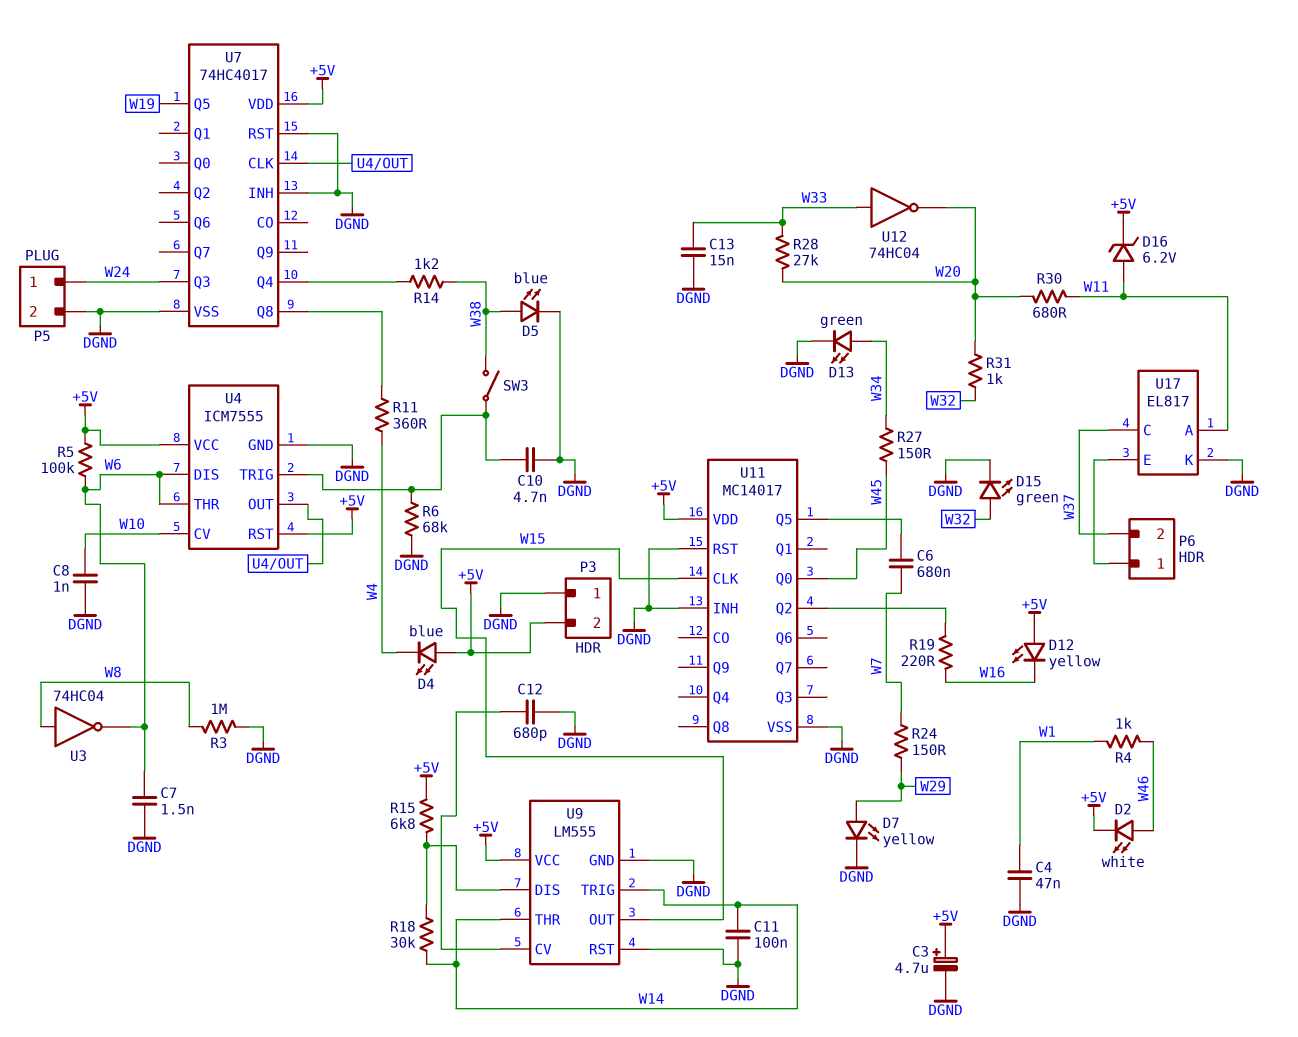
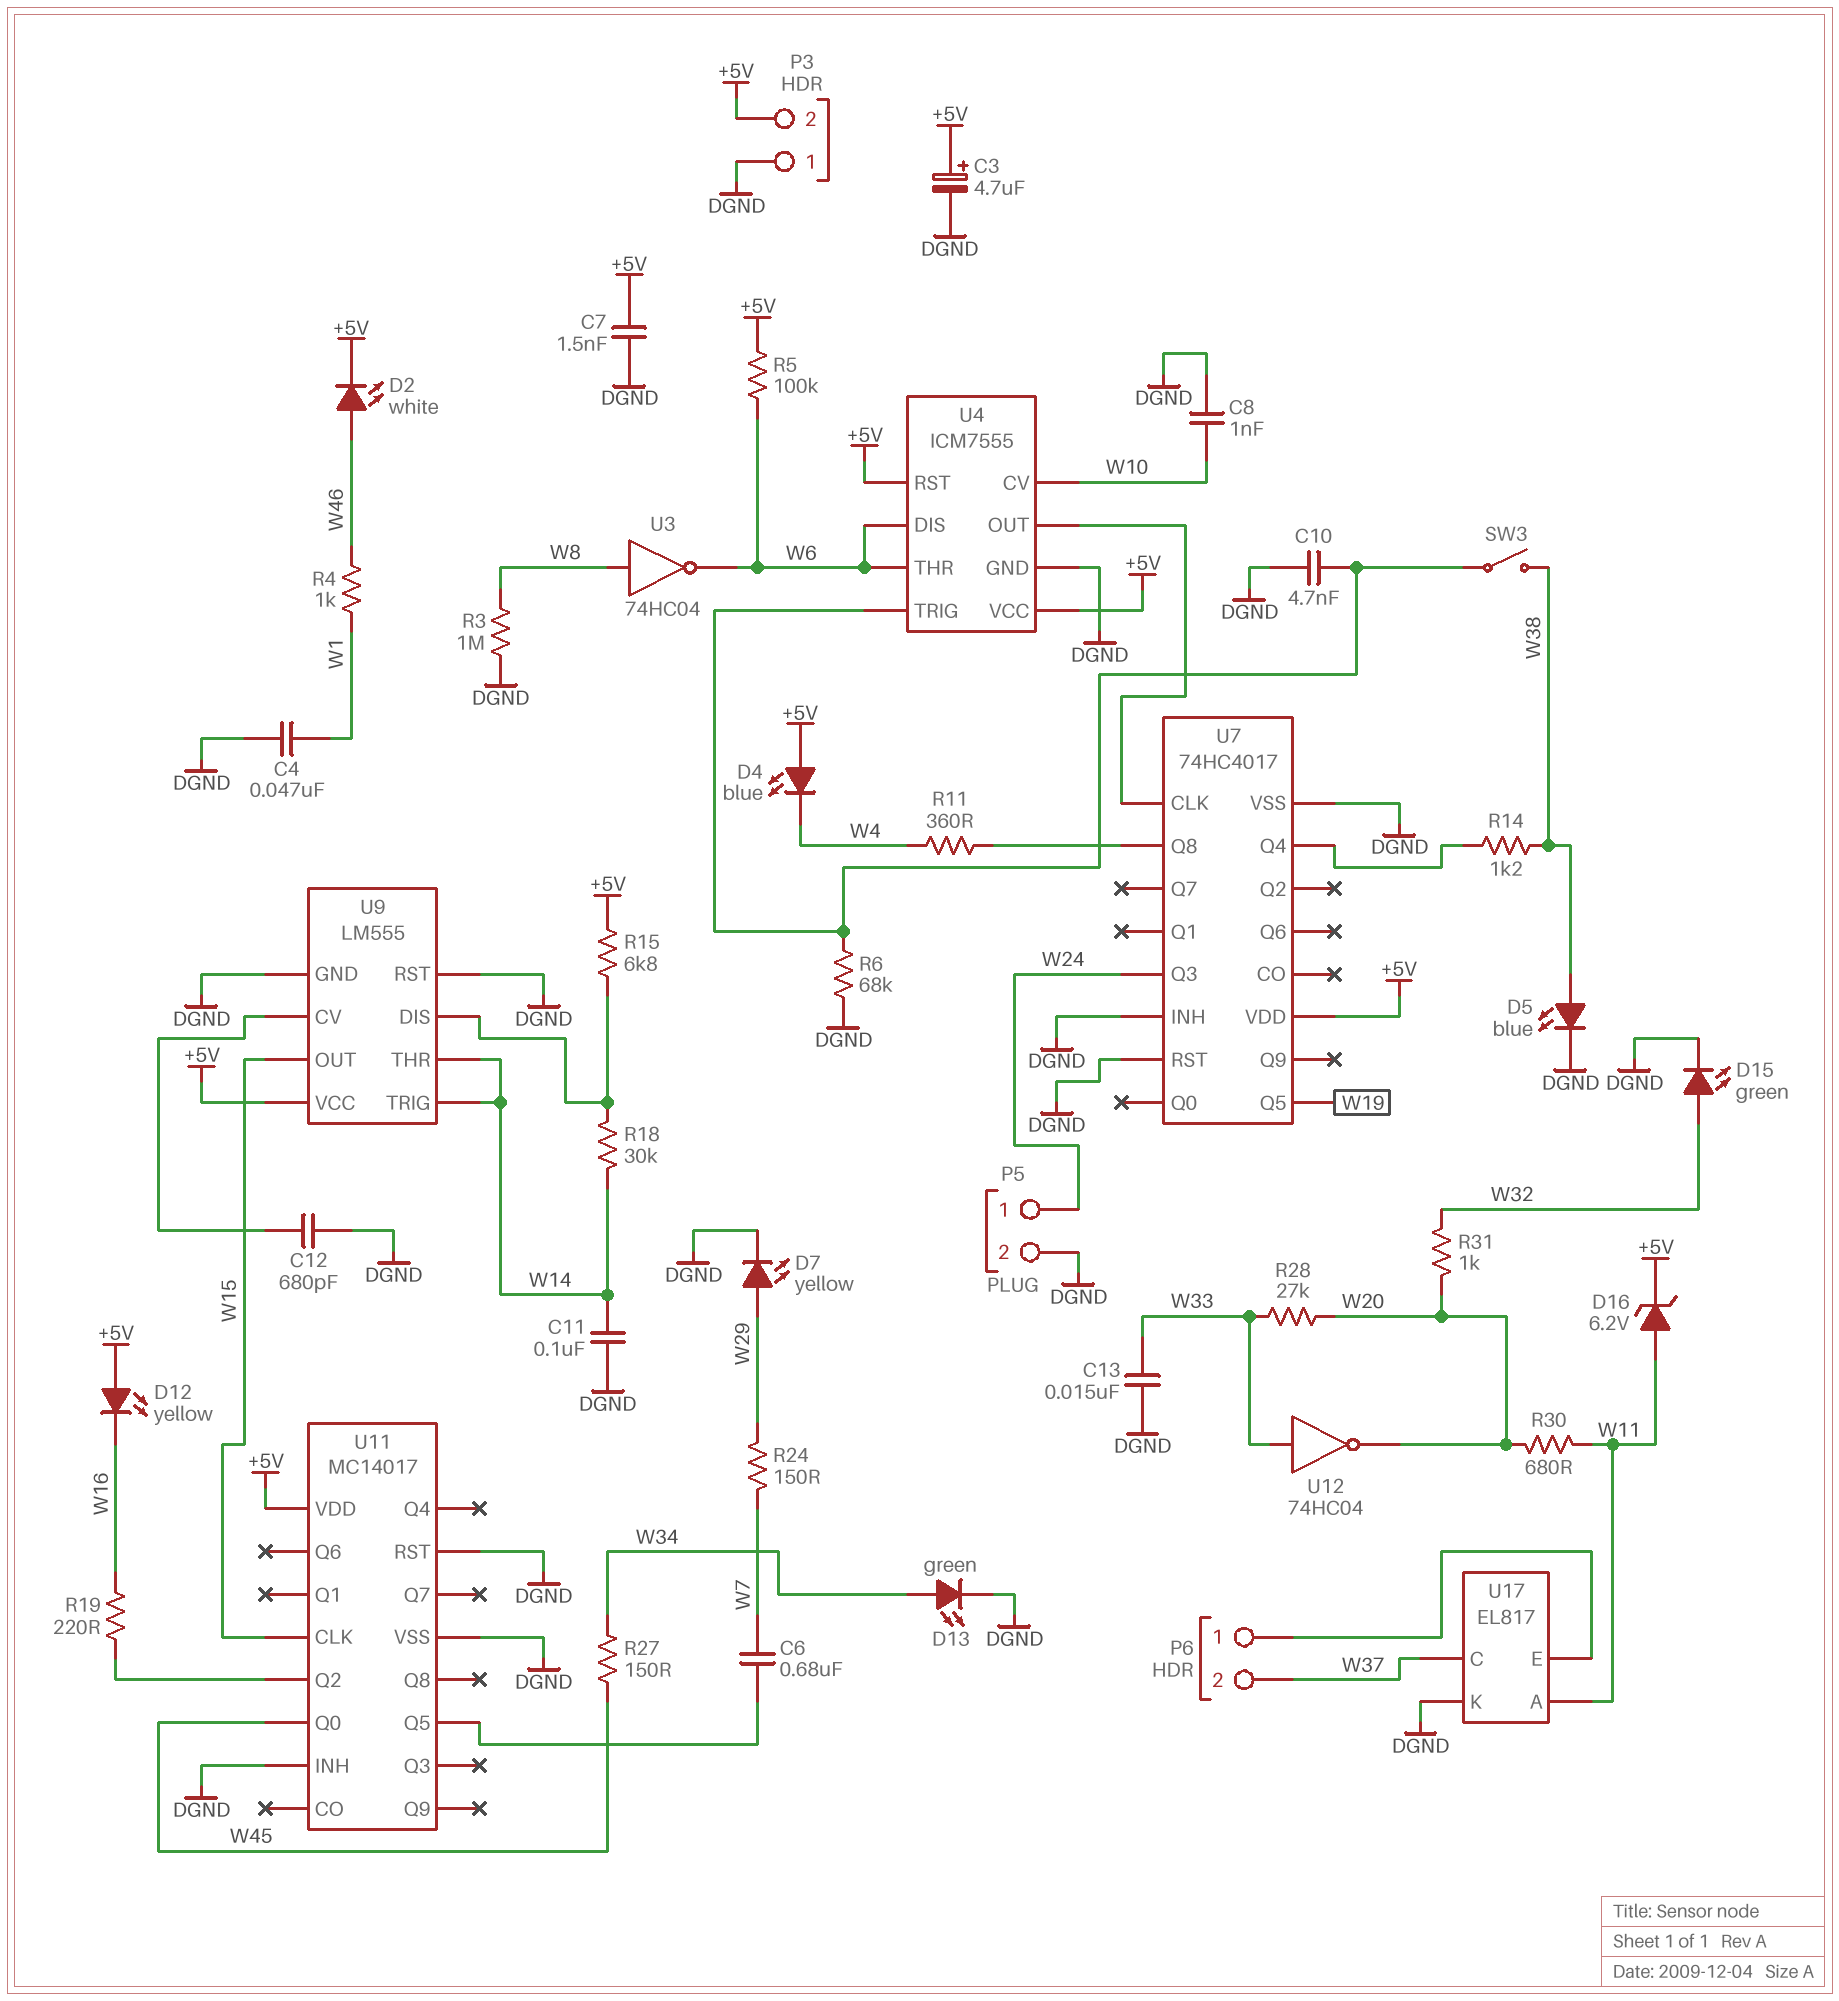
C7: 1.5nF (DGND, W6) -> 1.5nF (+5V, DGND)

